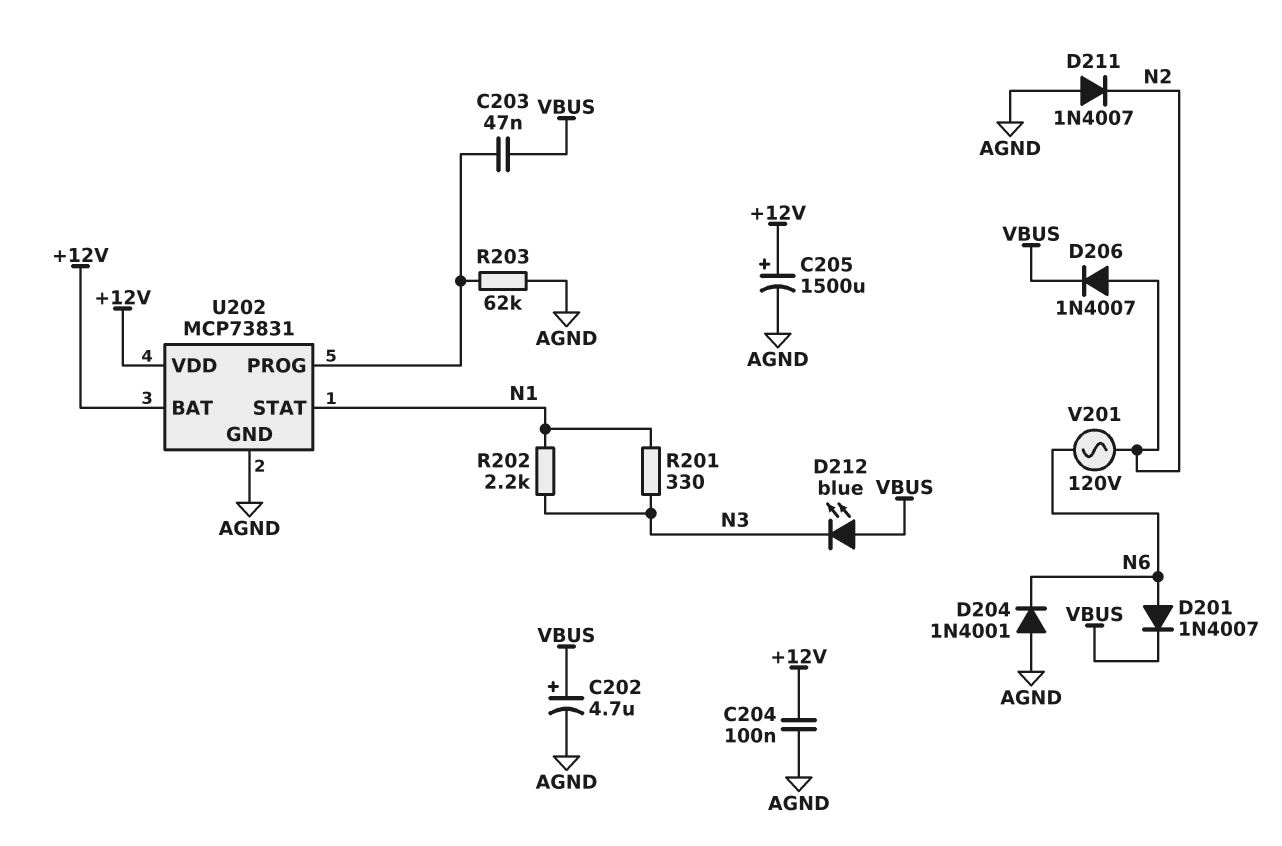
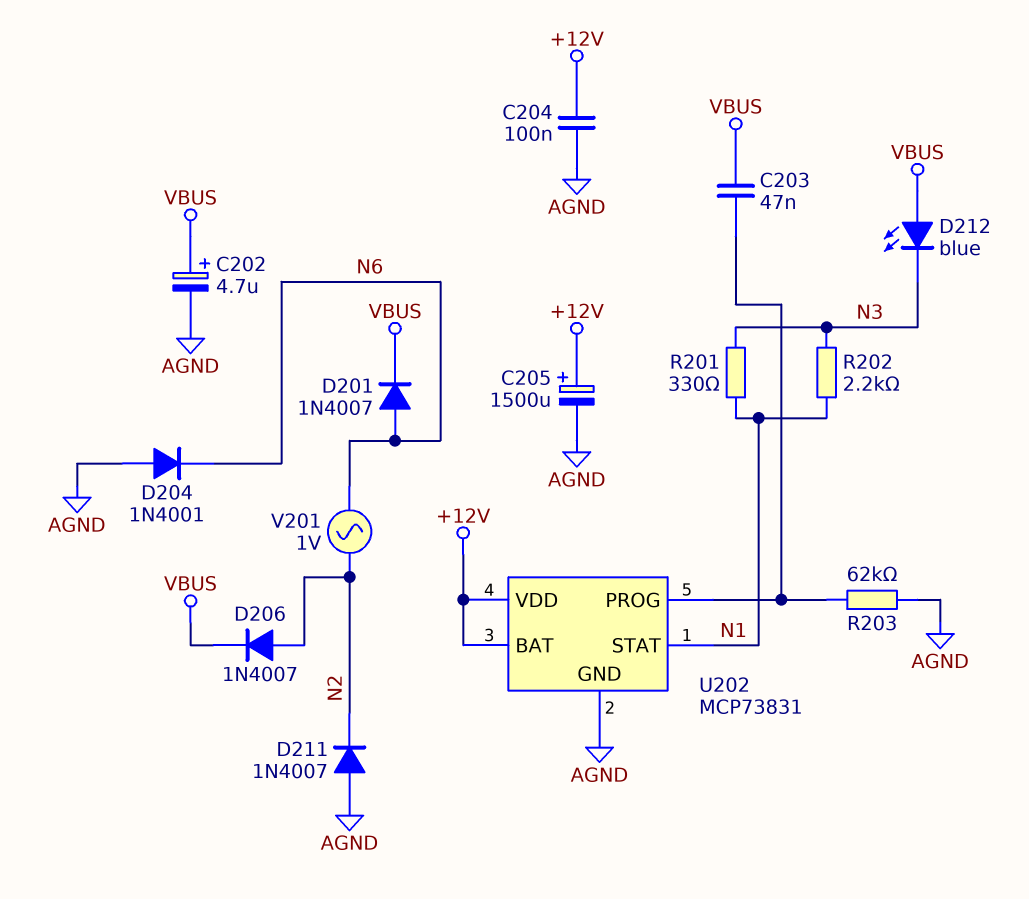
V201: AC 120V (N2, N6) -> AC 1V (N2, N6)

